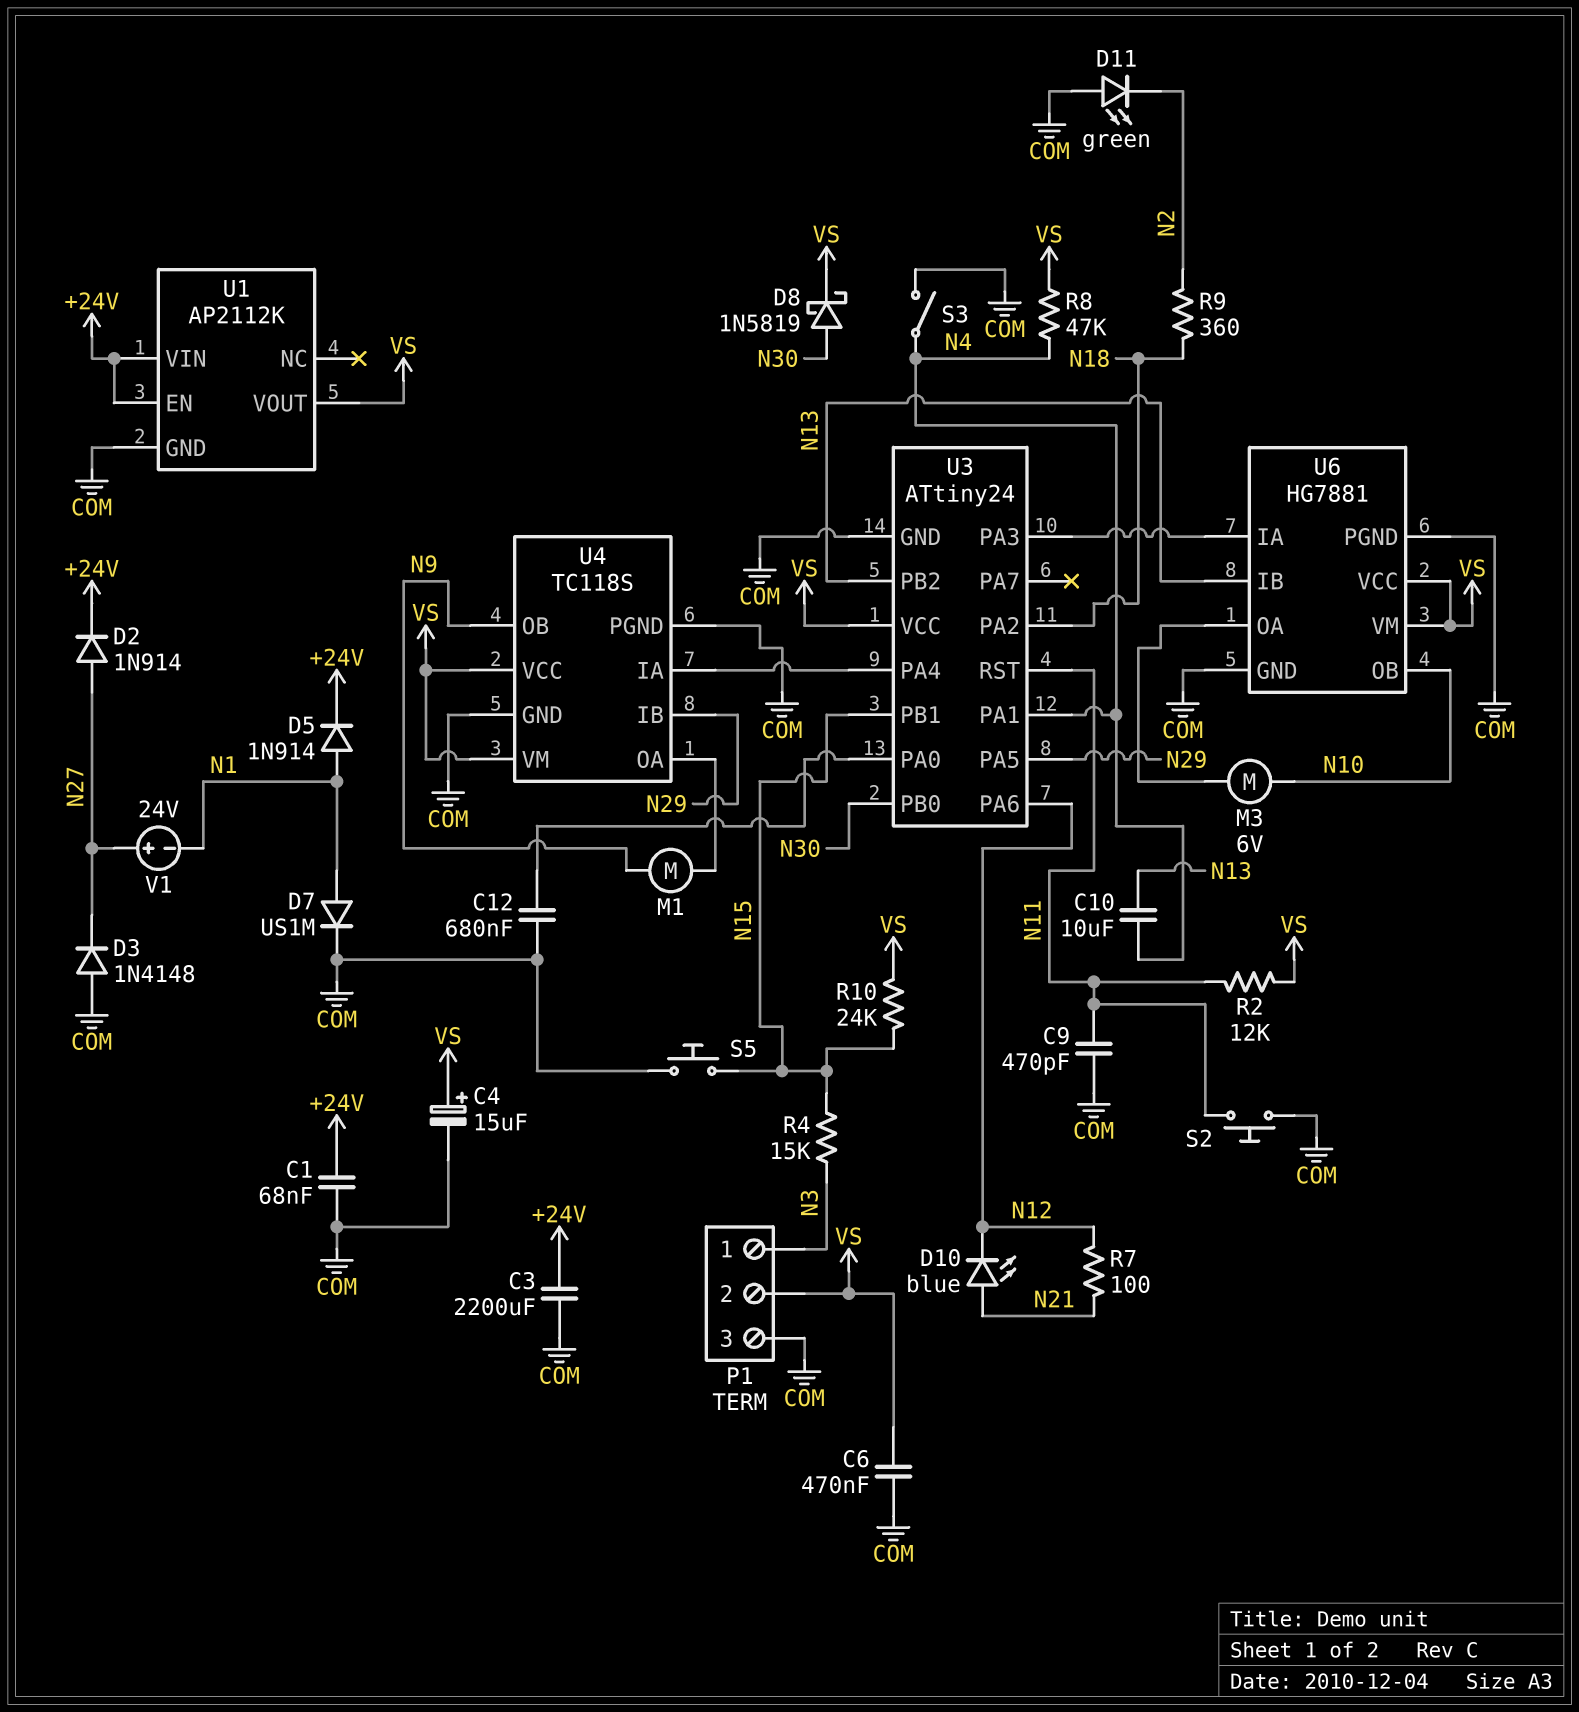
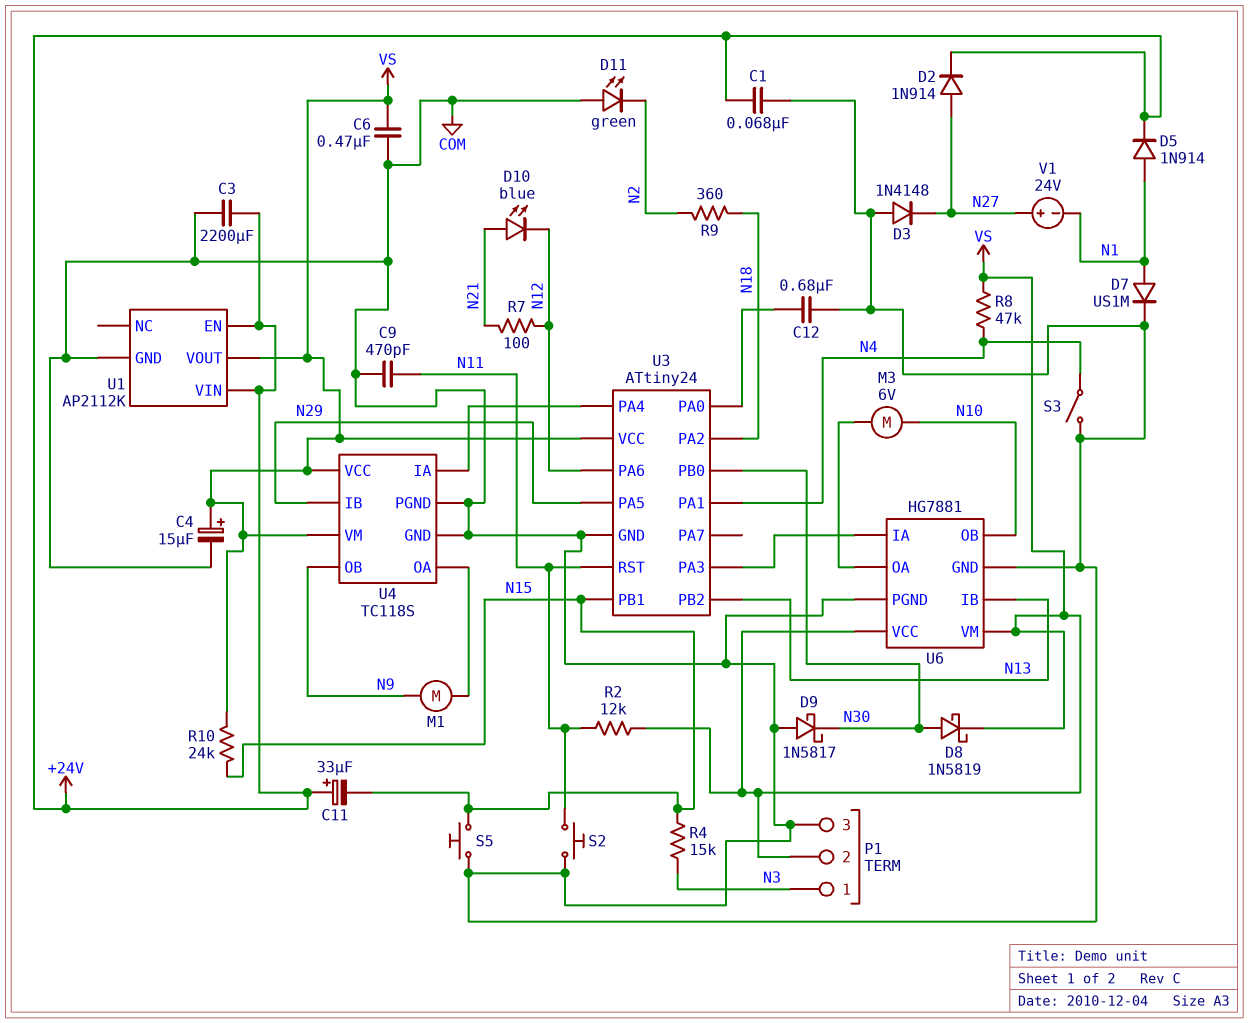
C10: 10uF (N4, N13) -> none
C11: none -> 33uF (plus +24V, minus N15)
D9: none -> schottky 1N5817 (A COM, K N30)

